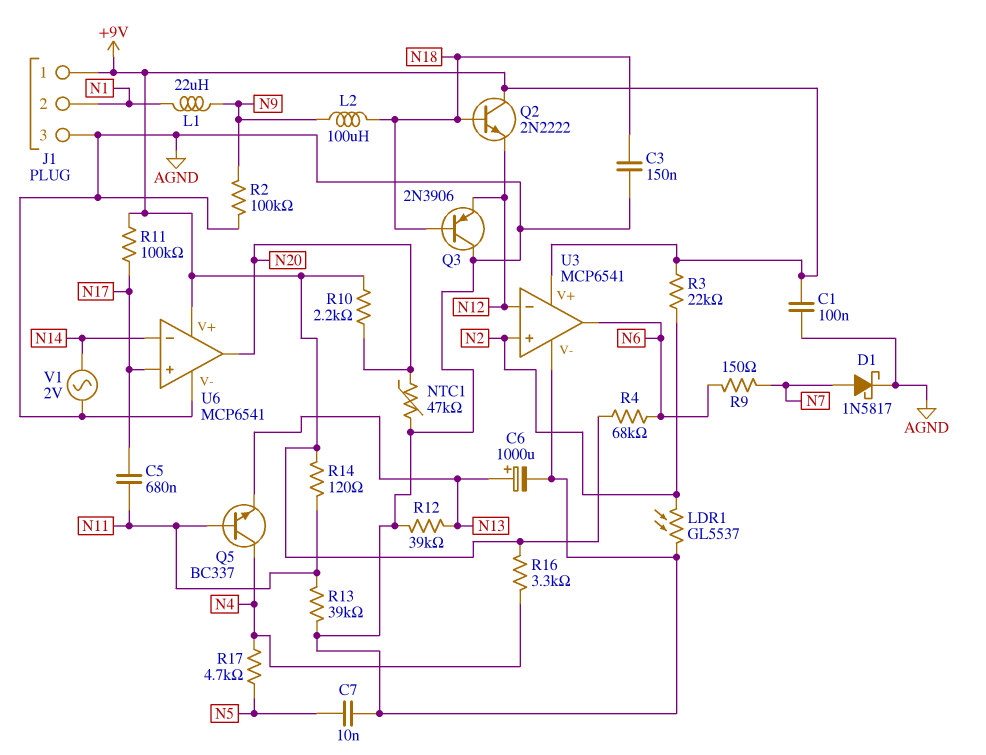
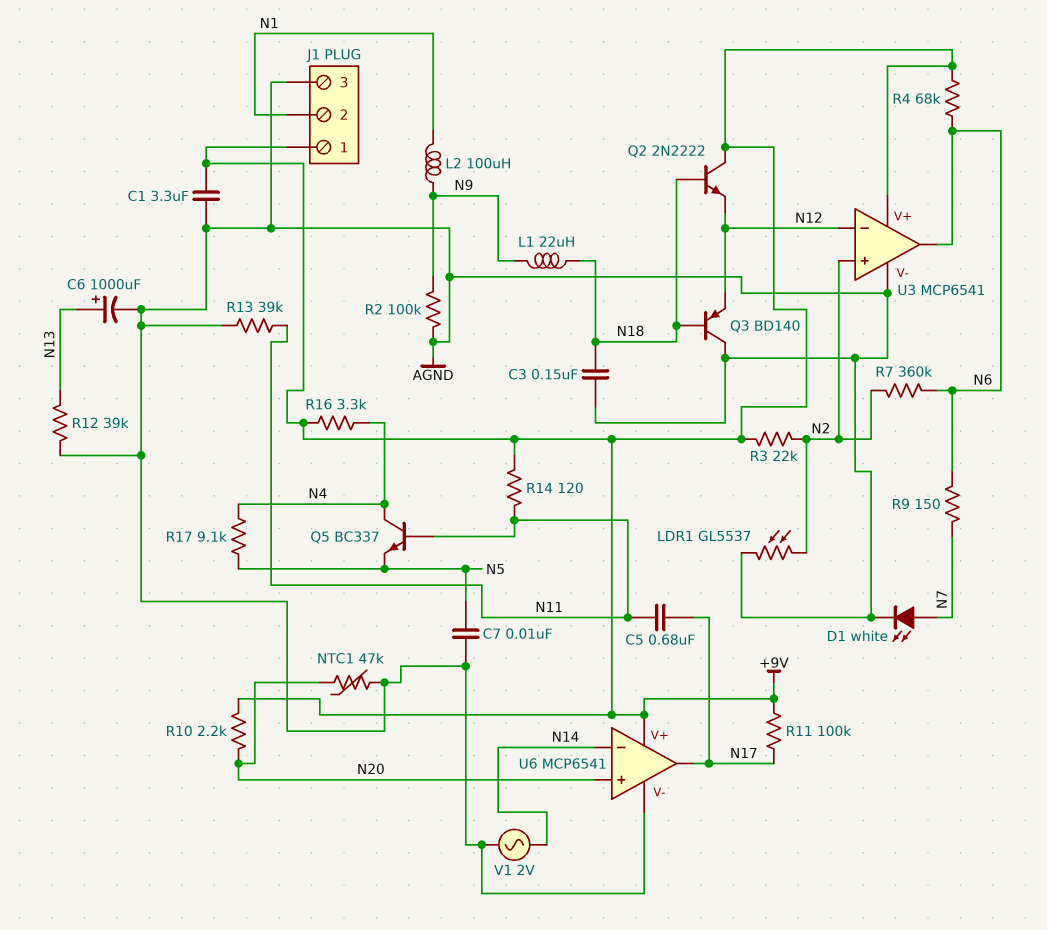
C1: 100nF (+9V, AGND) -> 3.3uF (+9V, AGND)
D1: schottky 1N5817 (A N7, K AGND) -> LED white (A N7, K AGND)
L1: 22uH (N1, N9) -> 22uH (N9, N18)
L2: 100uH (N9, N18) -> 100uH (N1, N9)
Q3: PNP 2N3906 (B N18, C AGND, E N12) -> PNP BD140 (B N18, C AGND, E N12)
Q5: NPN BC337 (B N11, C N4, E N13) -> NPN BC337 (B N11, C N4, E N5)
R7: none -> 360k (N2, N6)
R17: 4.7k (N4, N5) -> 9.1k (N4, N5)
U6 pin in+: N17 -> N20
U6 pin out: N20 -> N17

